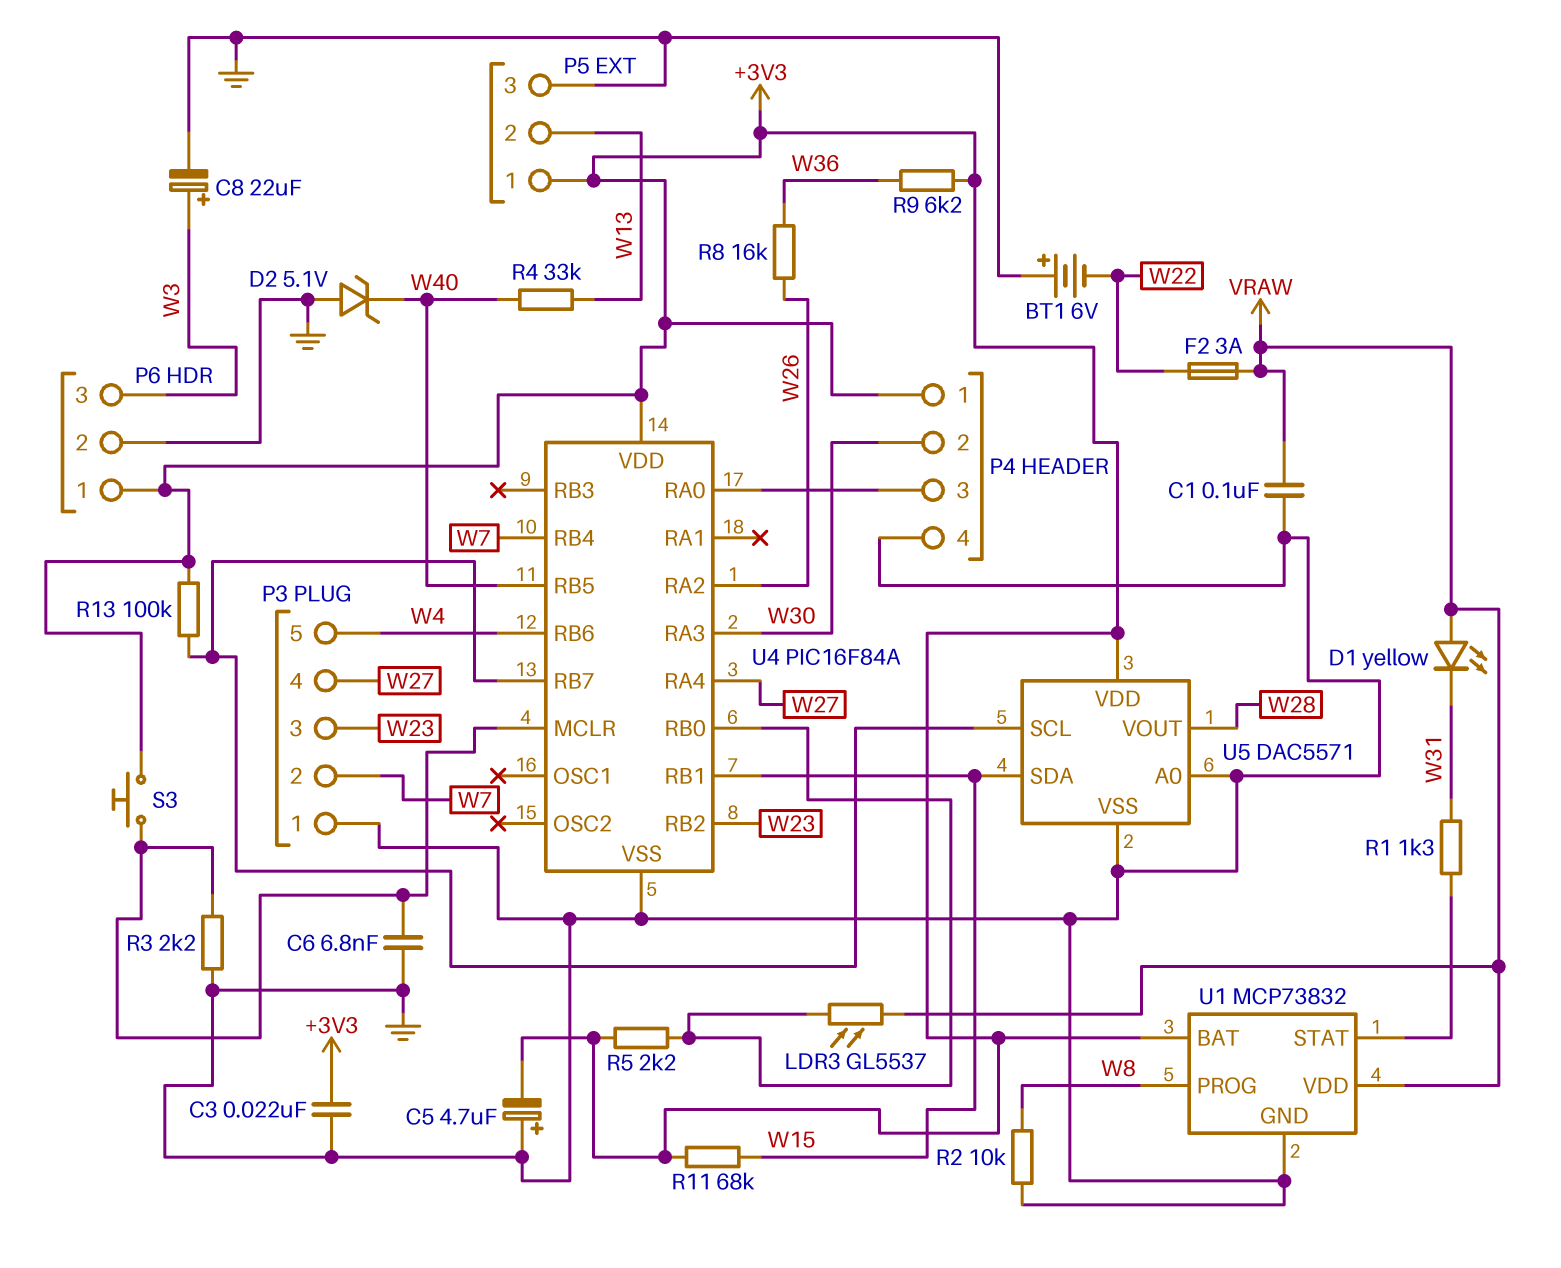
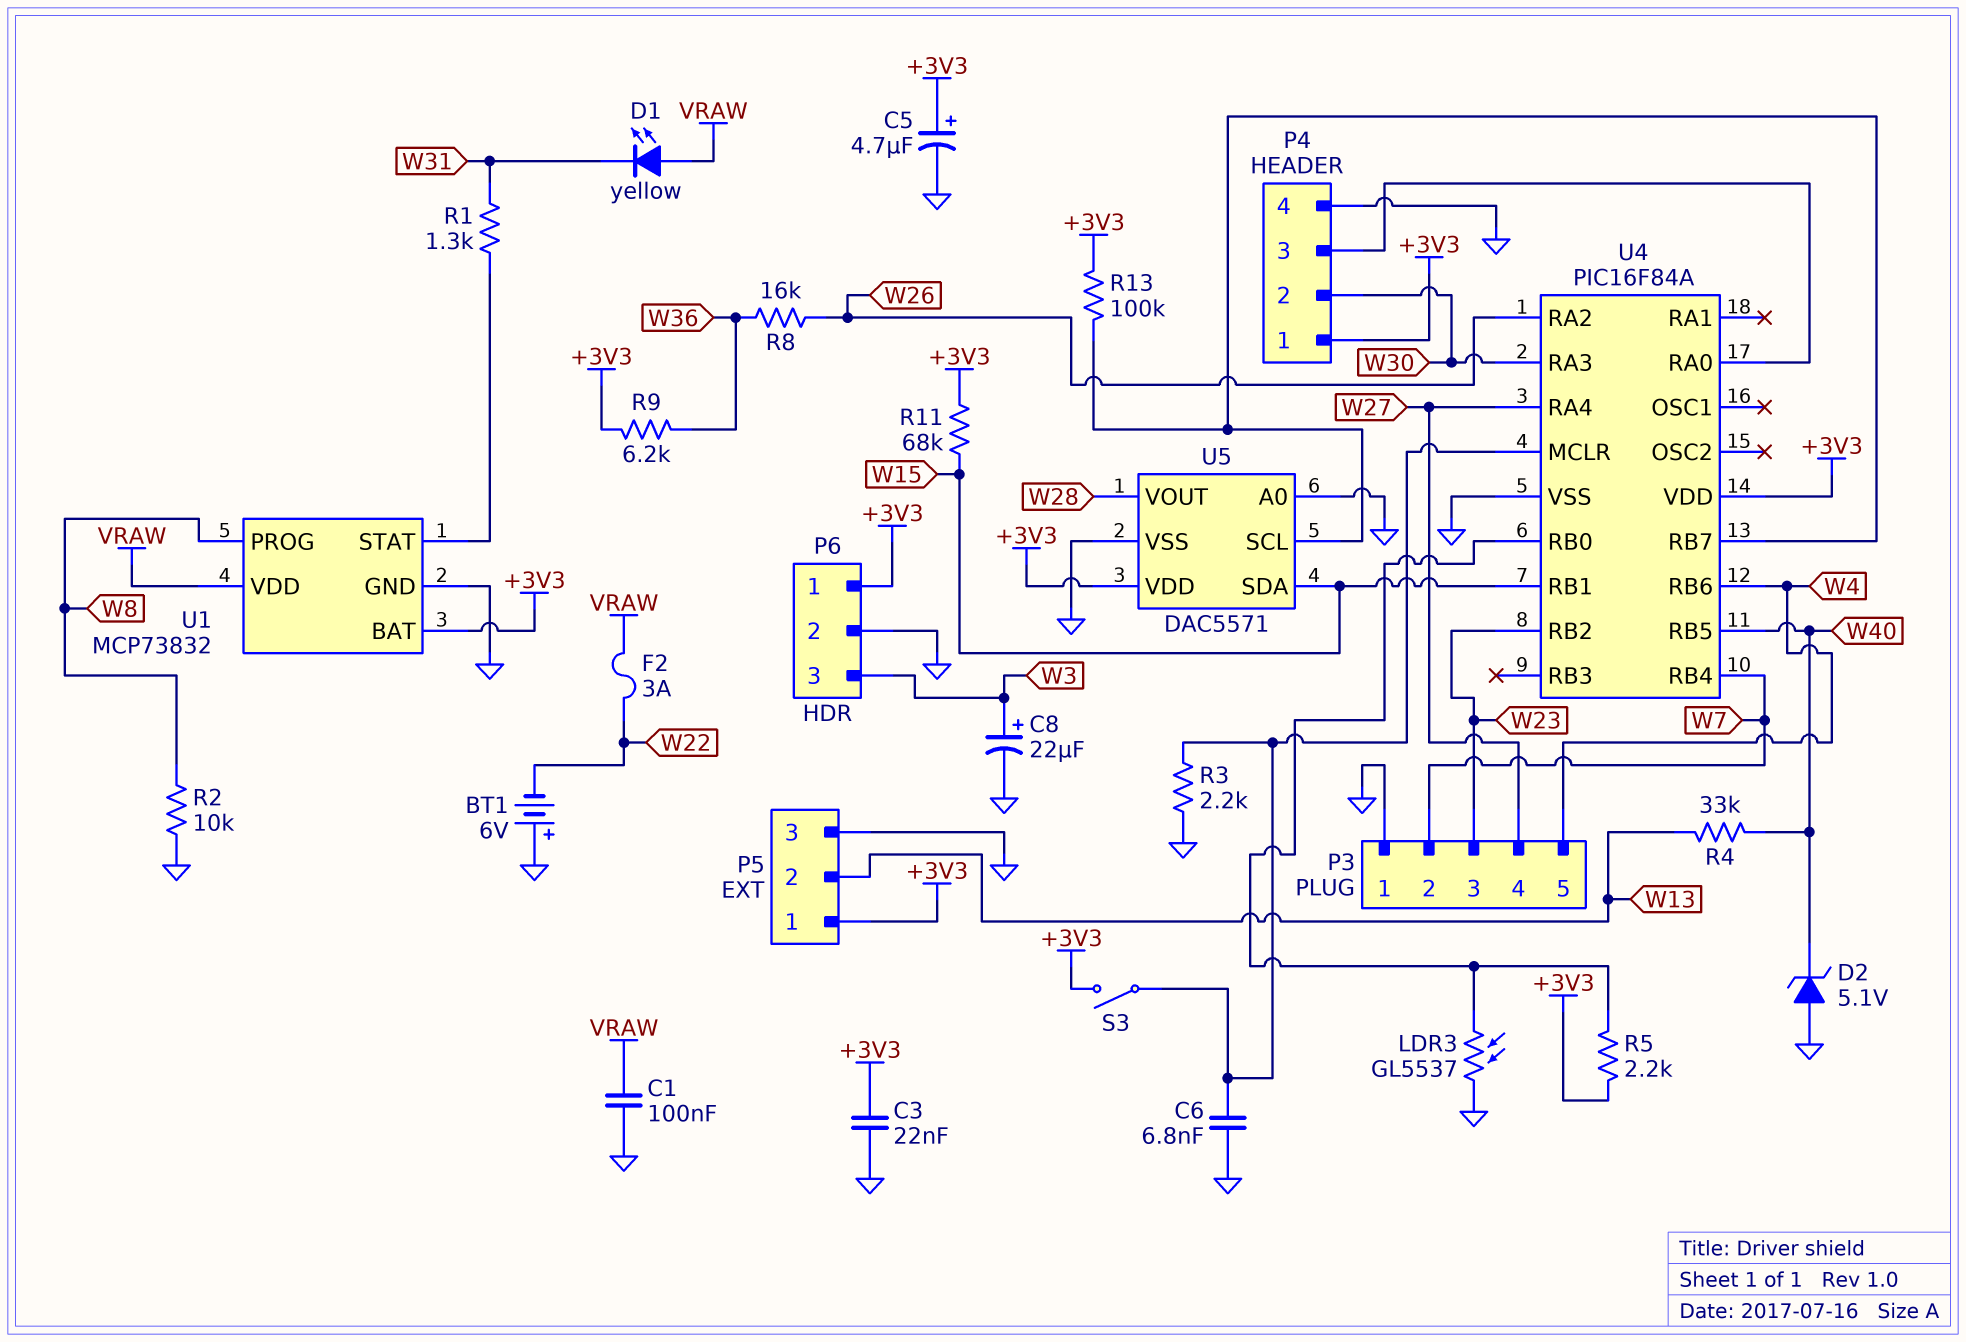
C5: 4.7uF (plus GND, minus +3V3) -> 4.7uF (plus +3V3, minus GND)
LDR3: GL5537 (U4/RB0, VRAW) -> GL5537 (GND, U4/RB0)
S3: button (+3V3, U4/MCLR) -> switch (+3V3, U4/MCLR)

